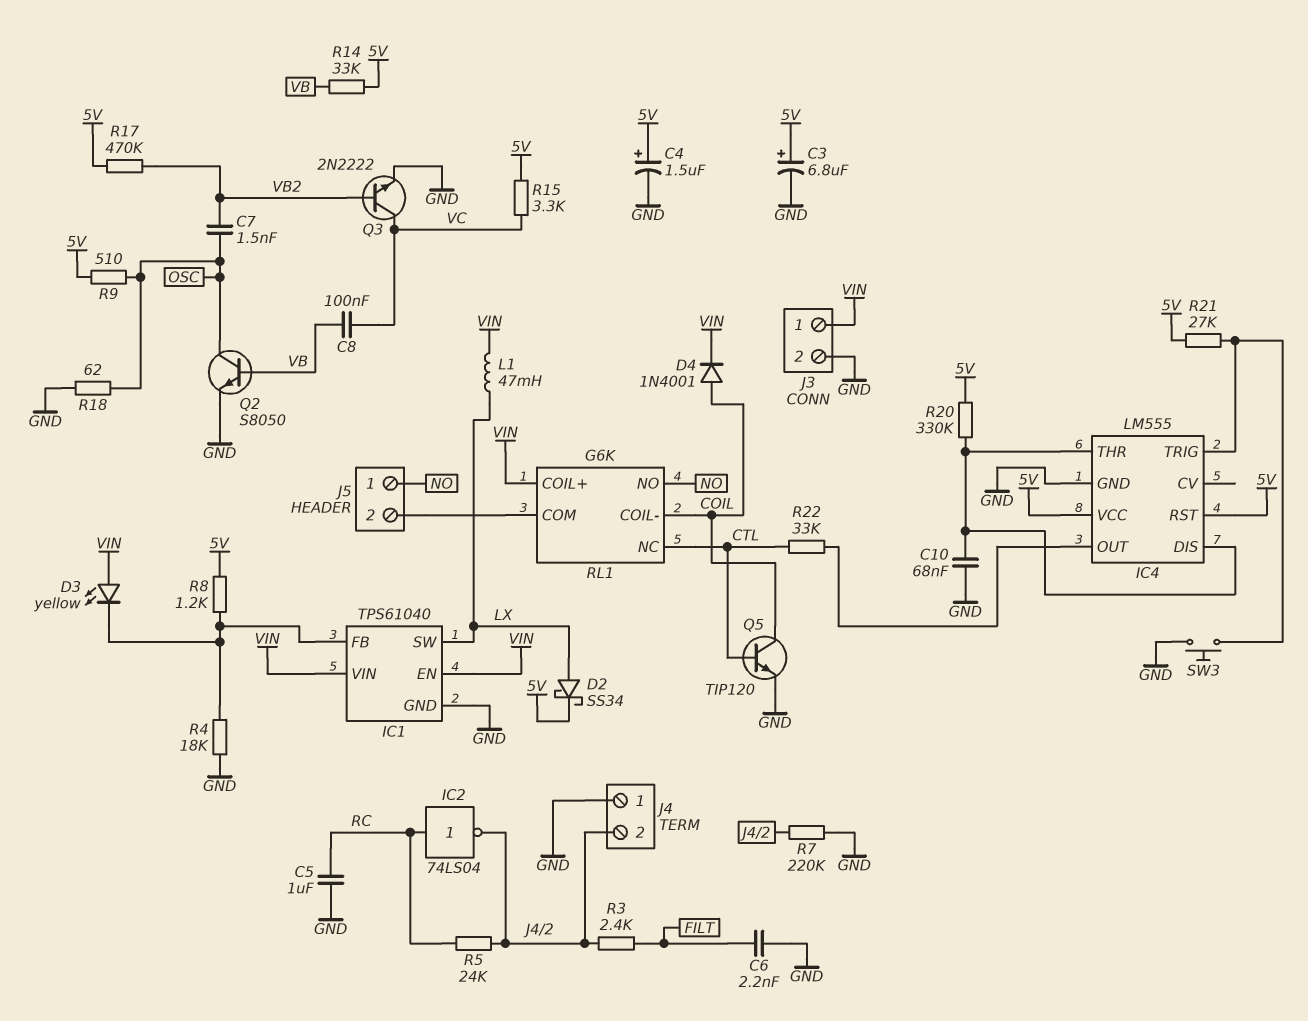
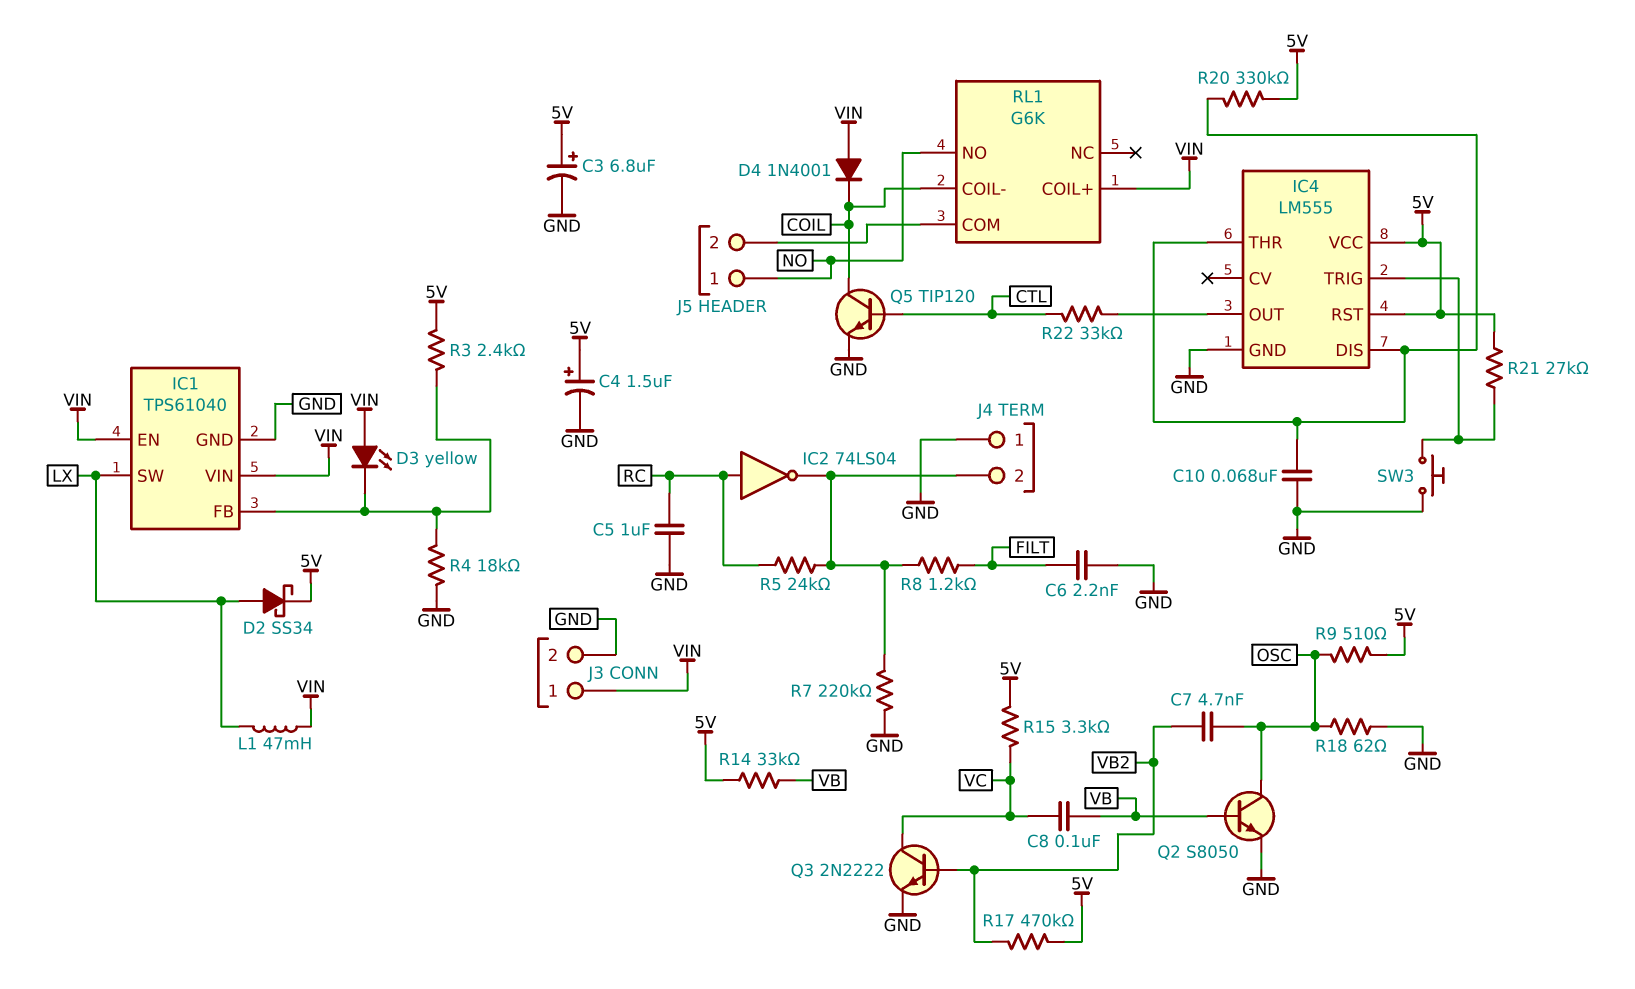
C7: 1.5nF (OSC, VB2) -> 4.7nF (OSC, VB2)
D4: diode 1N4001 (A COIL, K VIN) -> diode 1N4001 (A VIN, K COIL)
R3: 2.4k (FILT, J4/2) -> 2.4k (5V, IC1/FB)
R8: 1.2k (5V, IC1/FB) -> 1.2k (FILT, J4/2)
RL1 pin NC: CTL -> none

